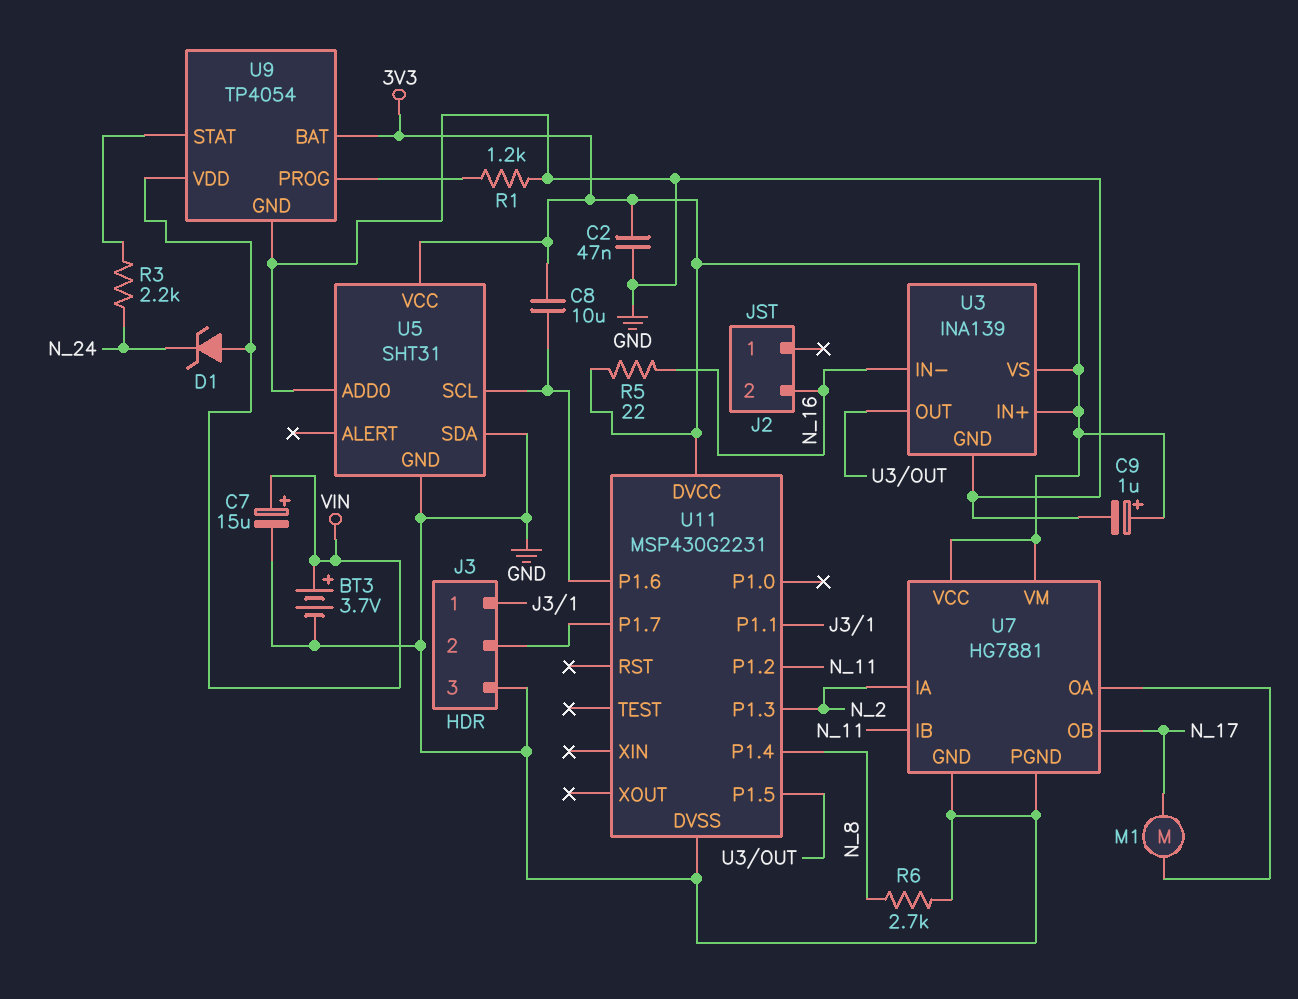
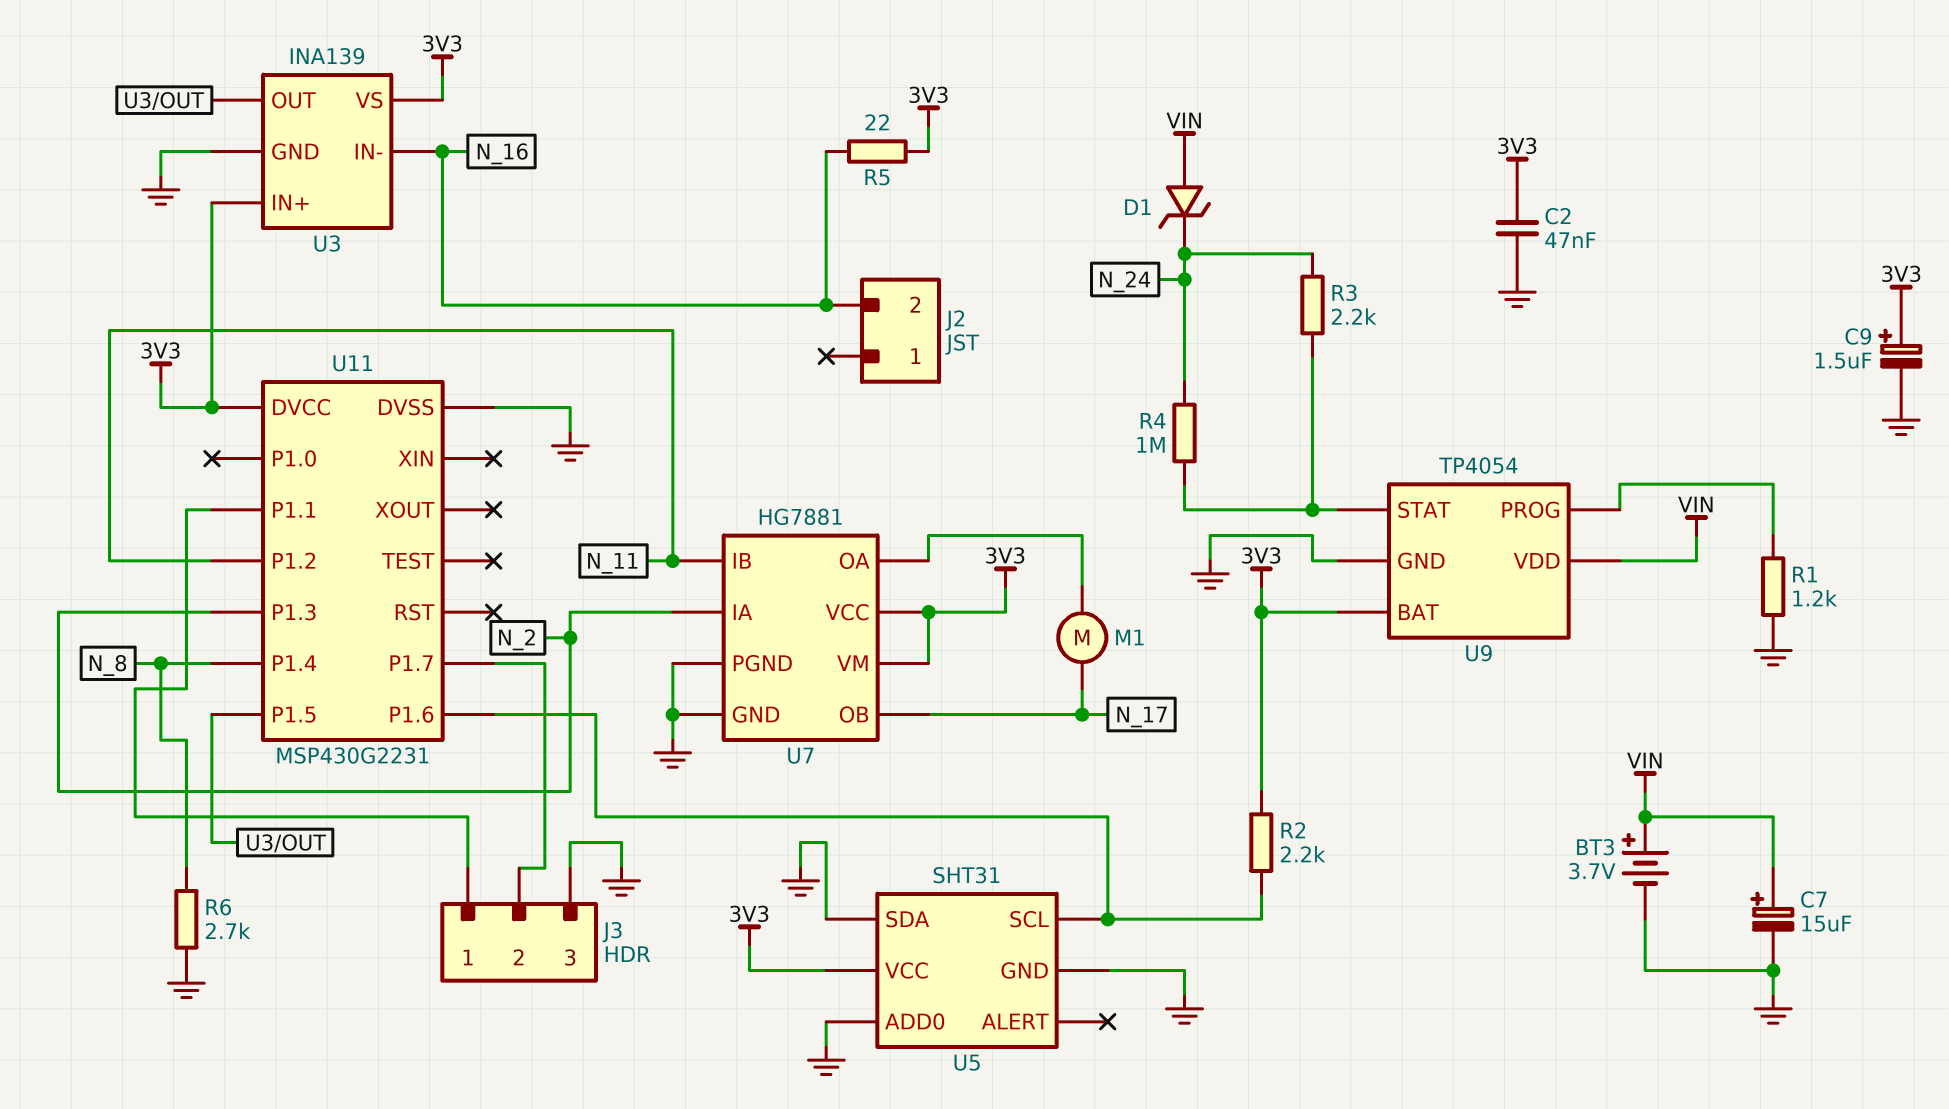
C8: 10uF (3V3, U5/SCL) -> none
C9: 1uF (plus 3V3, minus GND) -> 1.5uF (plus 3V3, minus GND)
R2: none -> 2.2k (3V3, U5/SCL)
R4: none -> 1M (N_24, U9/STAT)

